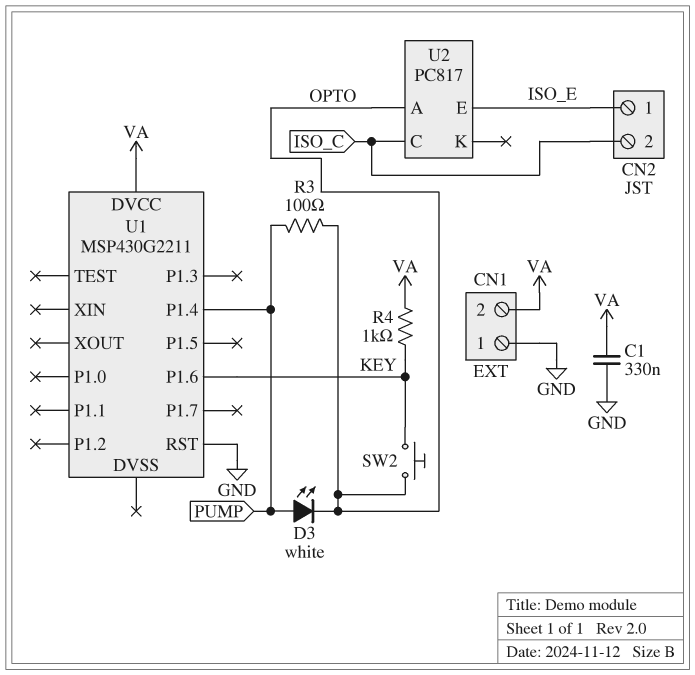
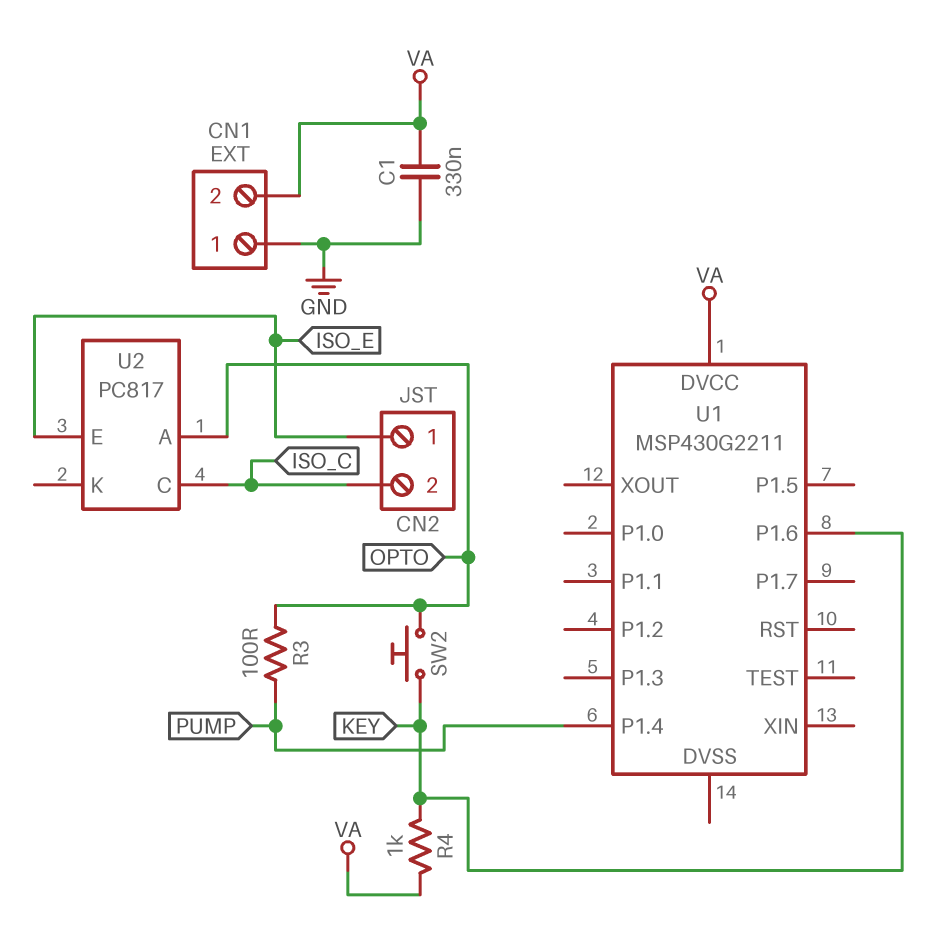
D3: LED white (A PUMP, K OPTO) -> none
U1 pin RST: GND -> none

